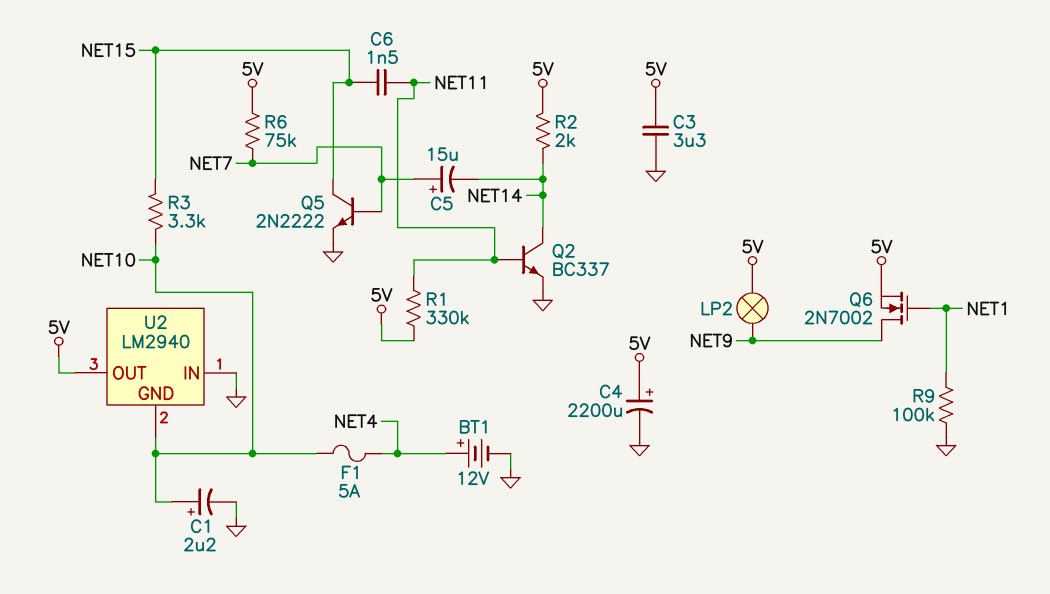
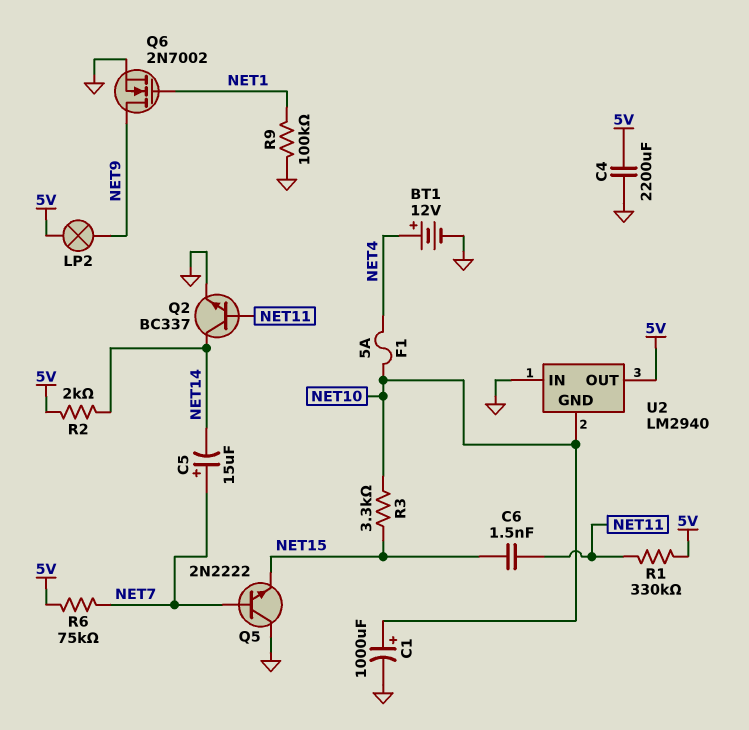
C1: 2.2uF (plus NET10, minus GND) -> 1000uF (plus NET10, minus GND)
C3: 3.3uF (5V, GND) -> none
C4: 2200uF (plus 5V, minus GND) -> 2200uF (5V, GND)
Q5: NPN 2N2222 (B NET7, C NET15, E GND) -> NPN 2N2222 (B NET7, C GND, E NET15)
Q6: NMOS 2N7002 (G NET1, D NET9, S 5V) -> NMOS 2N7002 (G NET1, D NET9, S GND)

